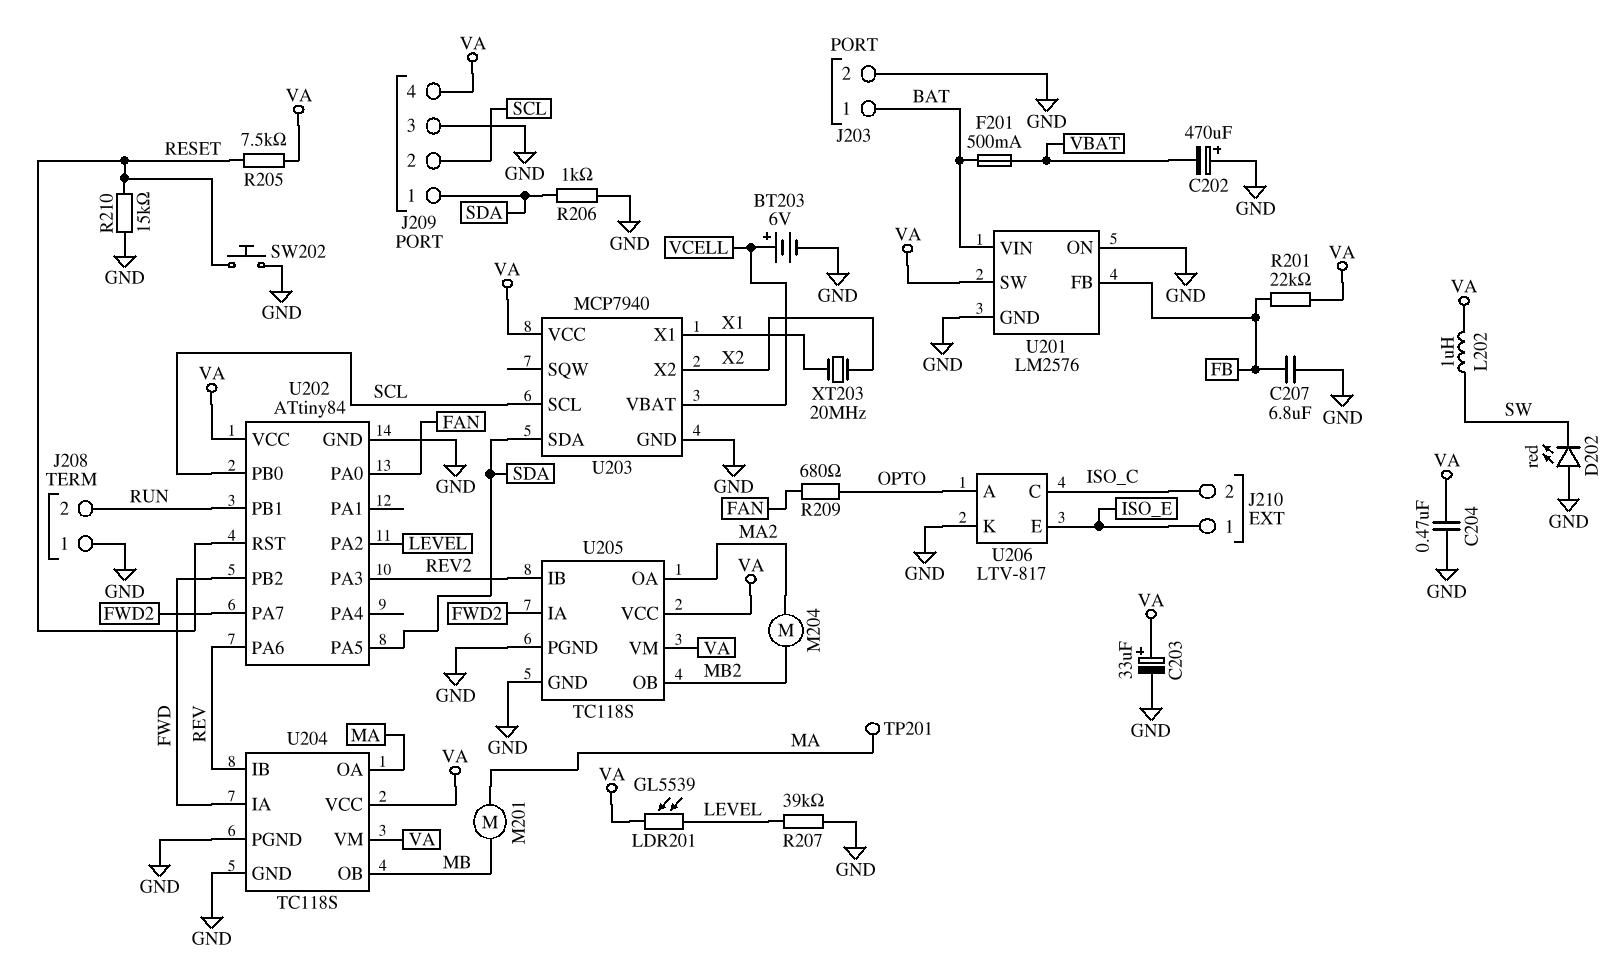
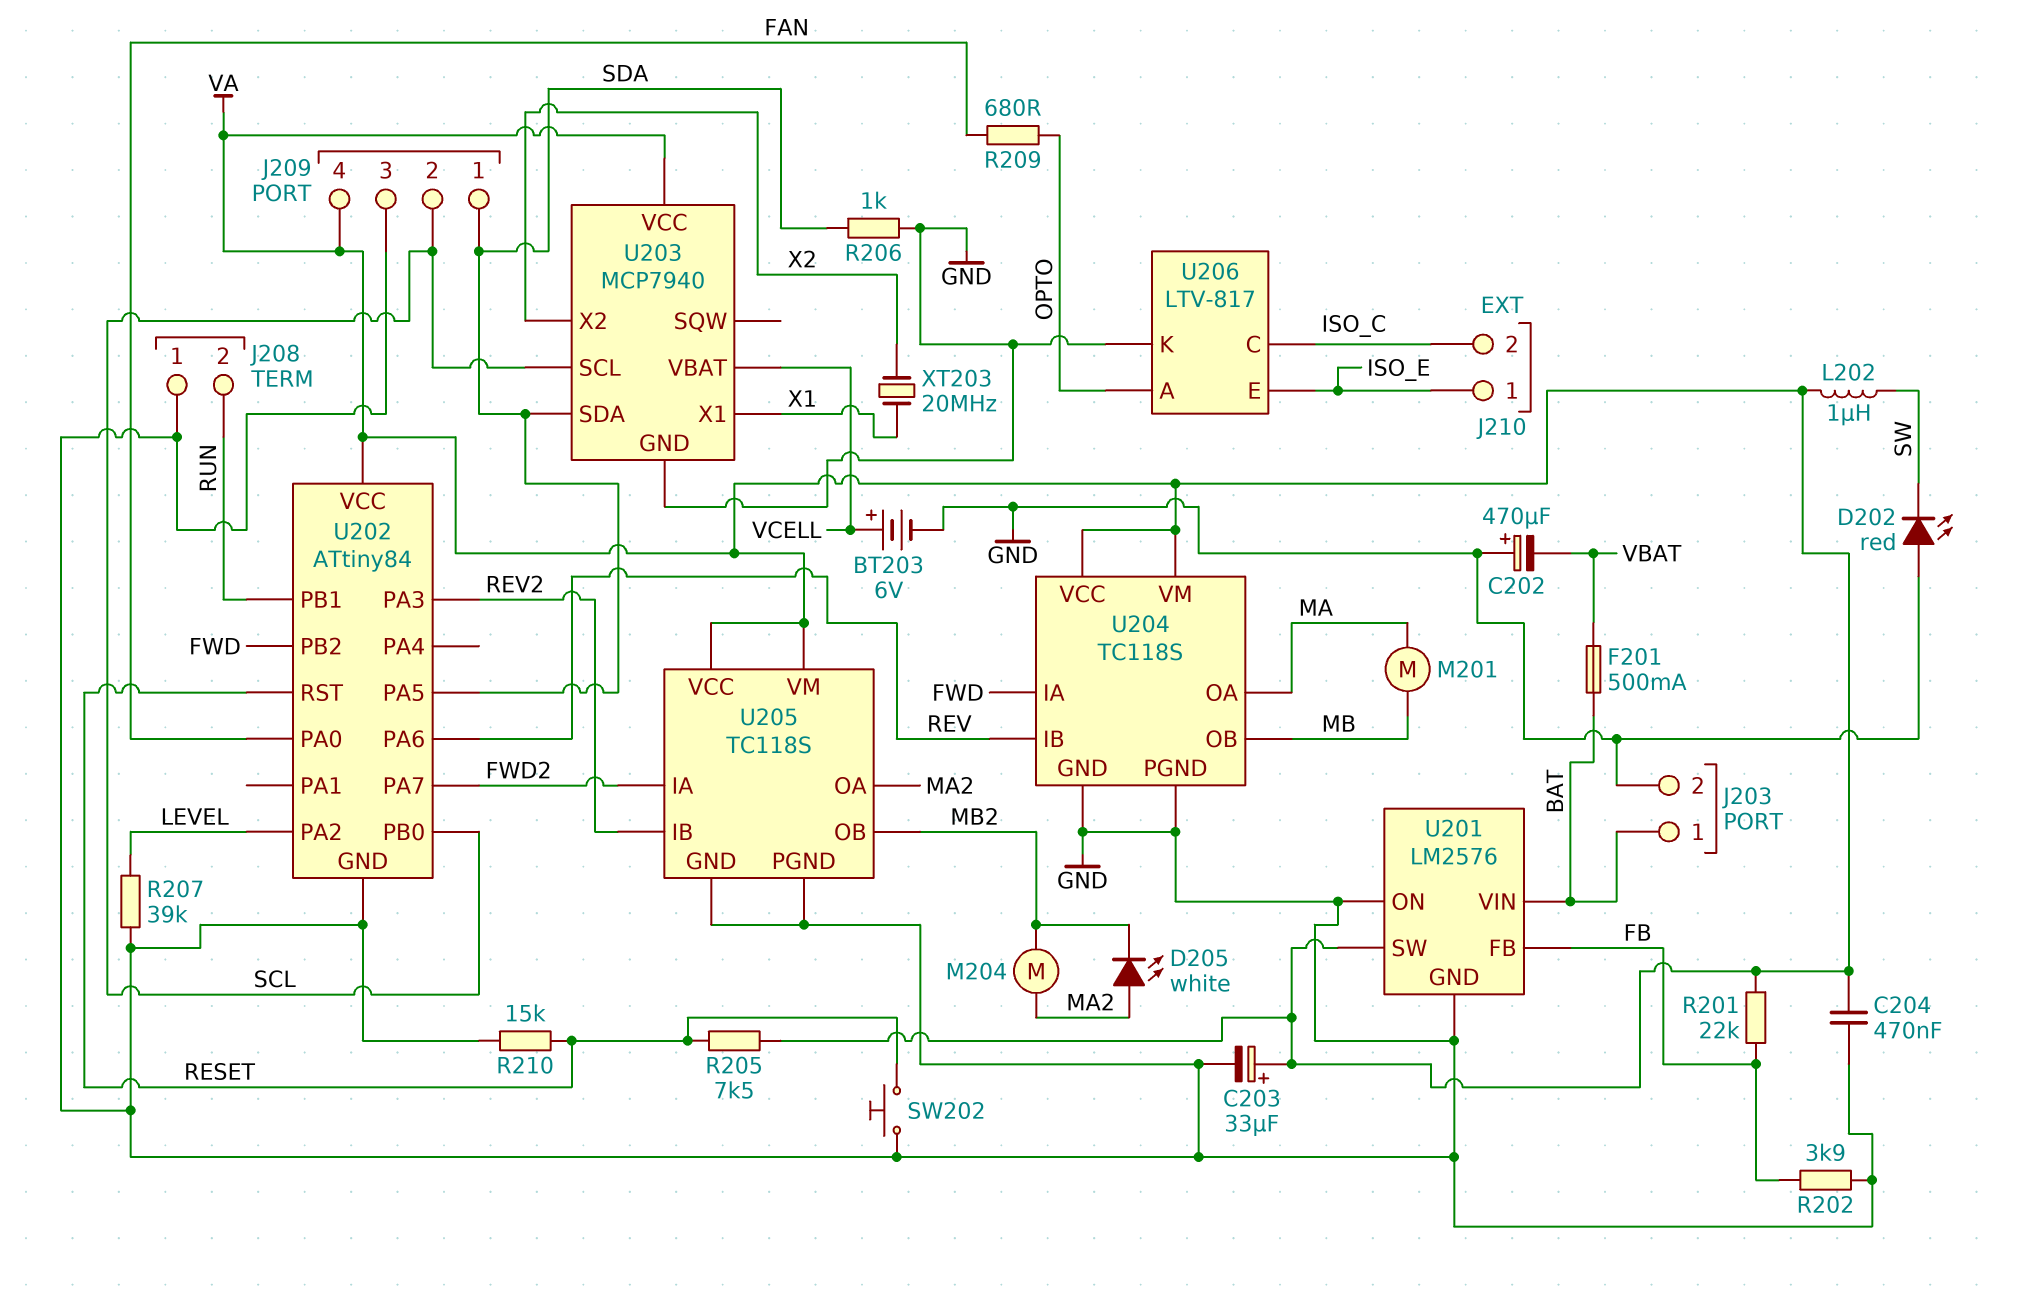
C207: 6.8uF (FB, GND) -> none
D205: none -> LED white (A MA2, K MB2)
LDR201: GL5539 (LEVEL, VA) -> none
R202: none -> 3.9k (FB, GND)
TP201: test point (MA) -> none

